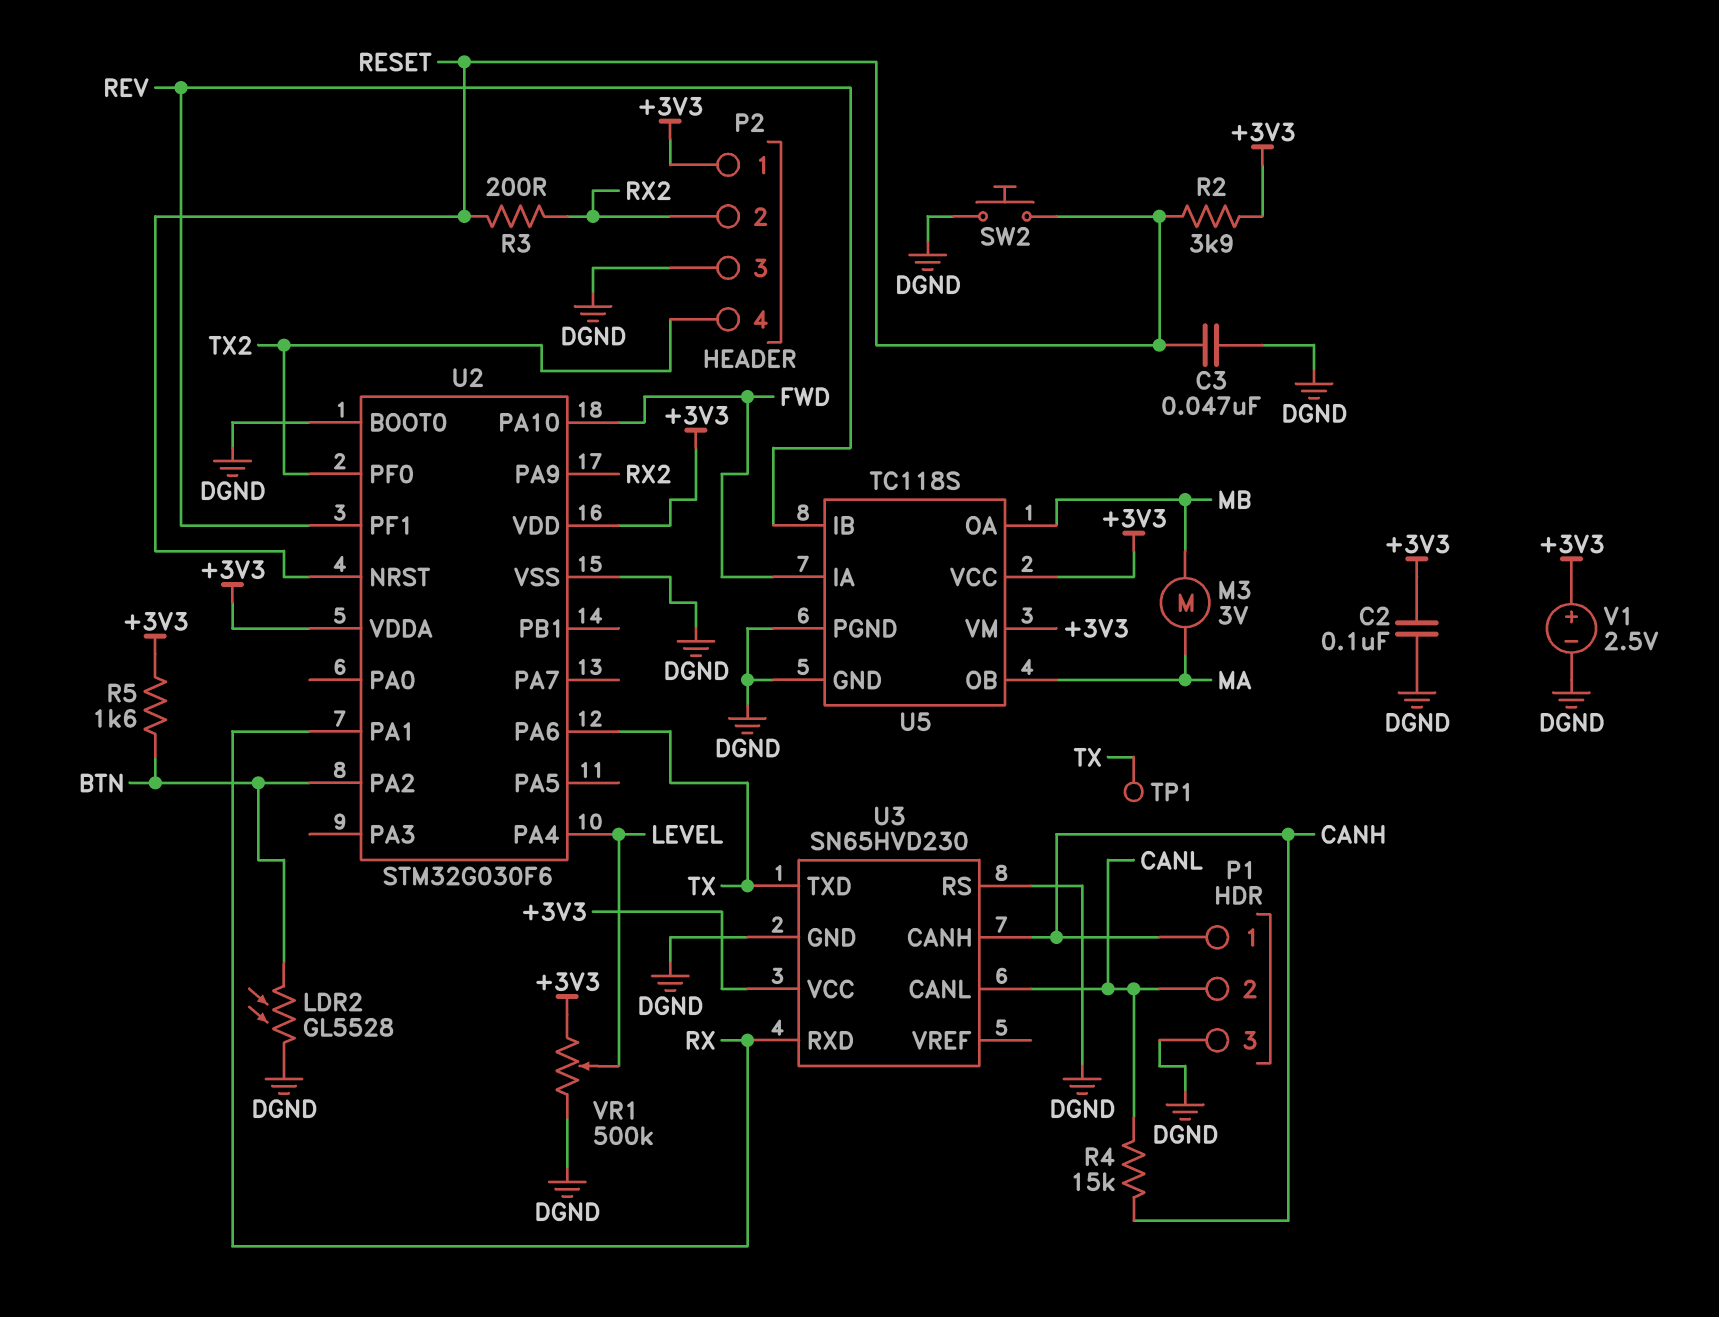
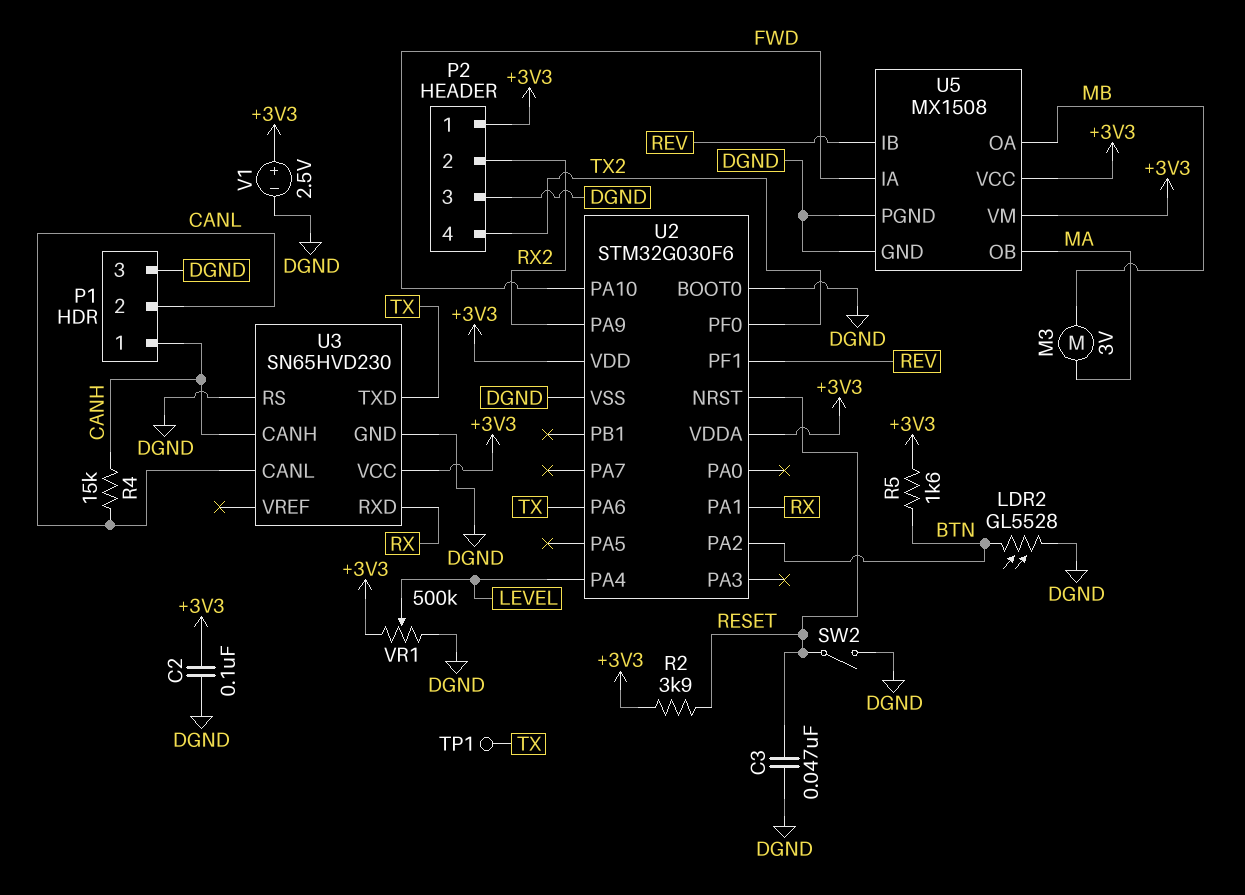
R3: 200 (RESET, RX2) -> none
SW2: button (DGND, RESET) -> switch (DGND, RESET)
U5: TC118S -> MX1508

